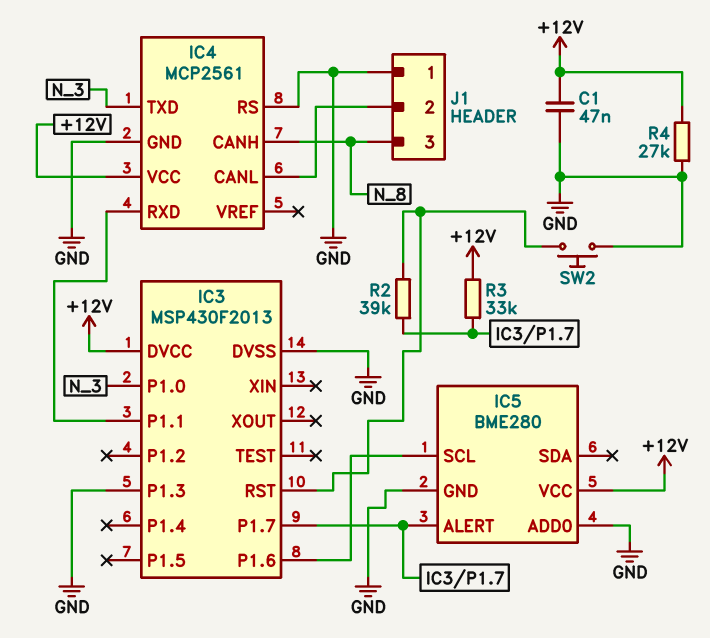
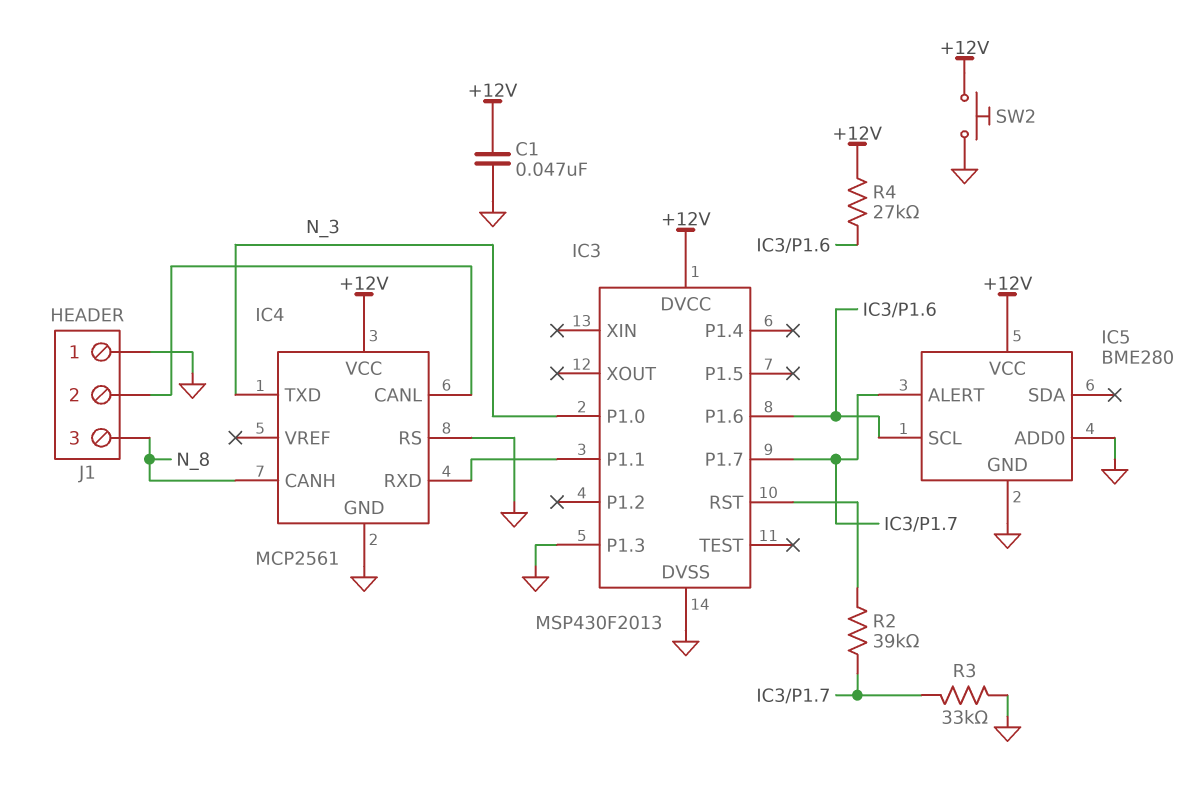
R3: 33k (+12V, IC3/P1.7) -> 33k (GND, IC3/P1.7)
R4: 27k (+12V, GND) -> 27k (+12V, IC3/P1.6)
SW2: button (GND, IC3/RST) -> button (+12V, GND)

